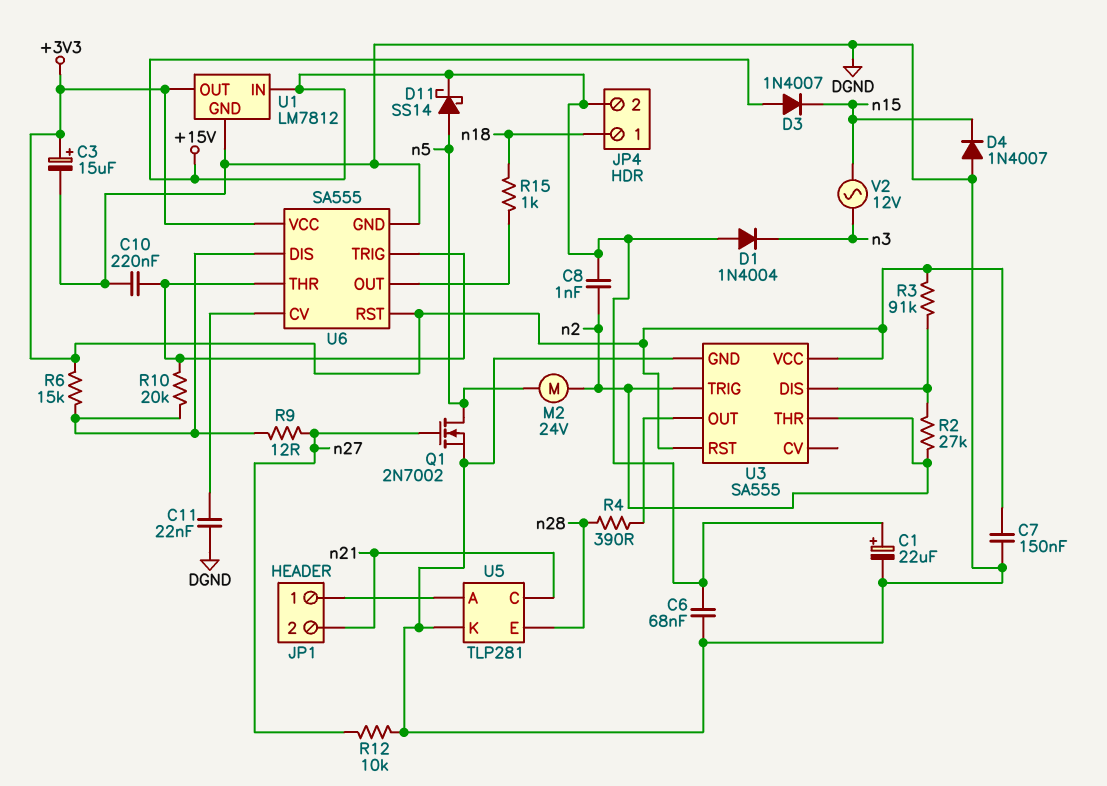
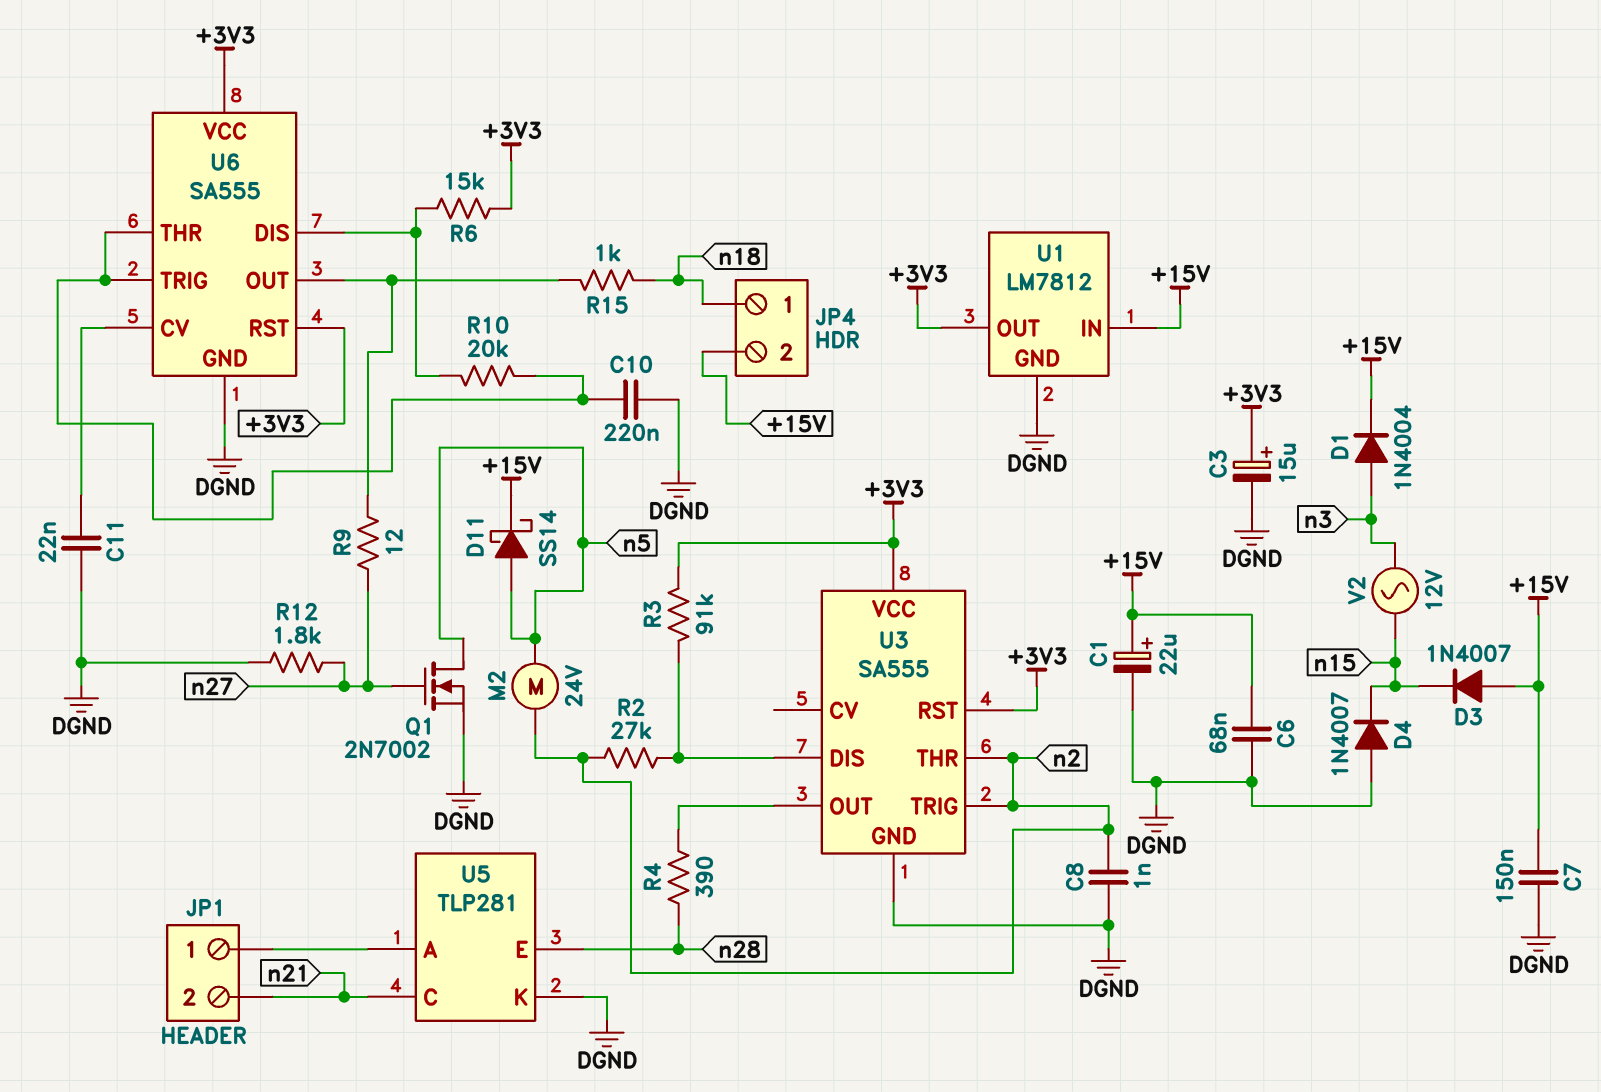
C7: 150nF (+3V3, DGND) -> 150nF (+15V, DGND)
C8: 1nF (+15V, n2) -> 1nF (DGND, n2)
D1: diode 1N4004 (A +15V, K n3) -> diode 1N4004 (A n3, K +15V)
R9: 12 (U6/DIS, n27) -> 12 (U6/OUT, n27)
R12: 10k (DGND, n27) -> 1.8k (DGND, n27)

